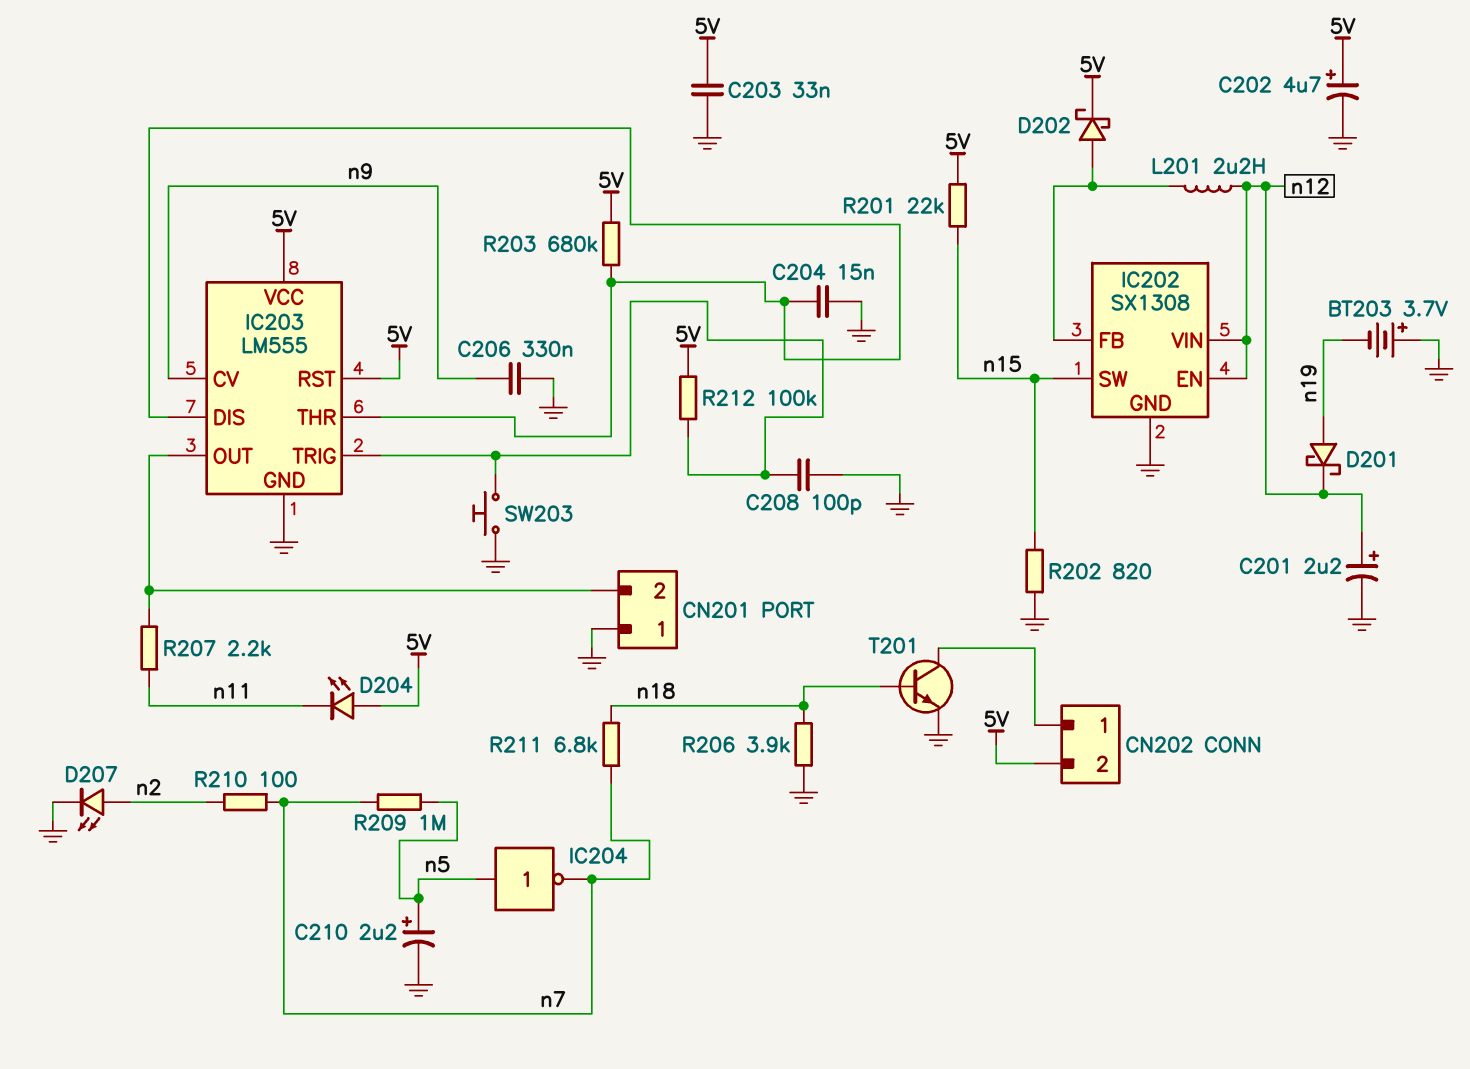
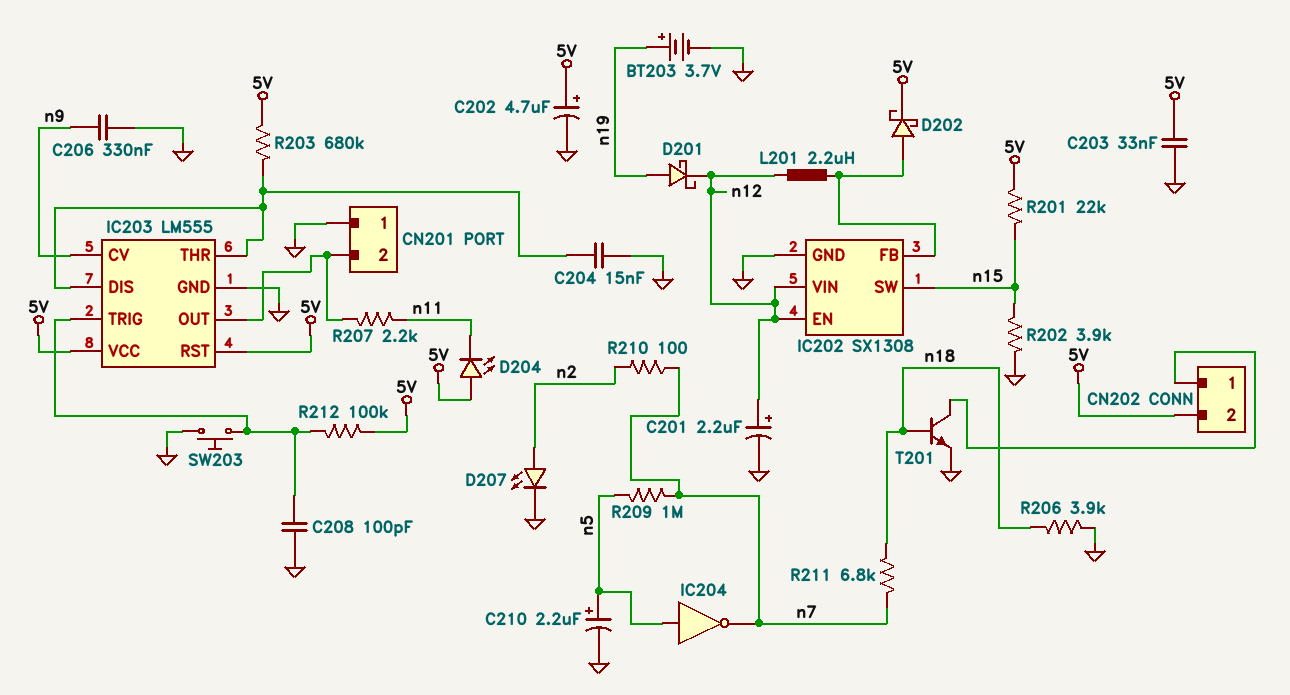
BT203: 3.7V (plus GND, minus n19) -> 3.7V (plus n19, minus GND)
R202: 820 (GND, n15) -> 3.9k (GND, n15)

